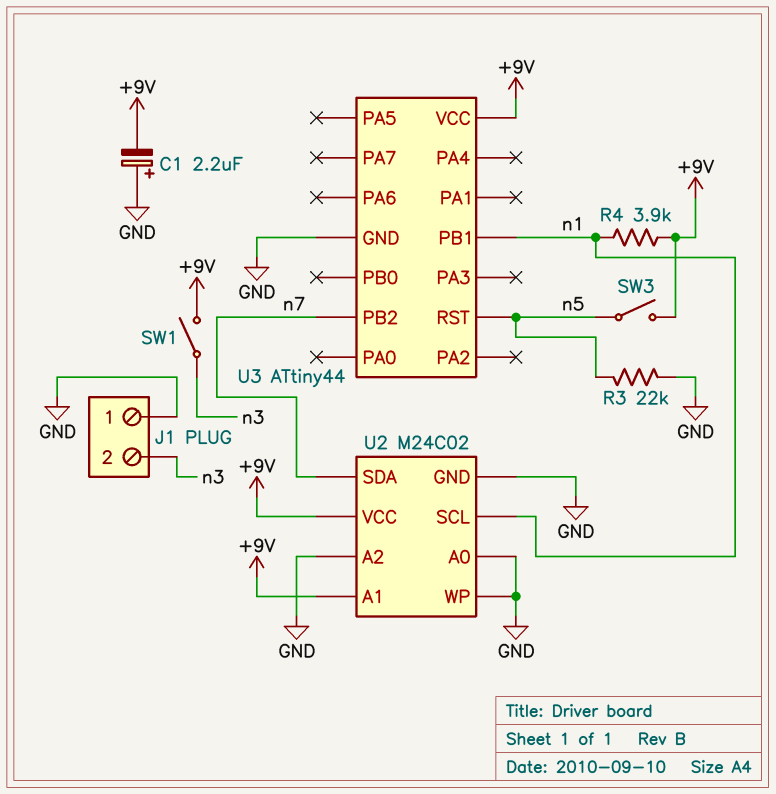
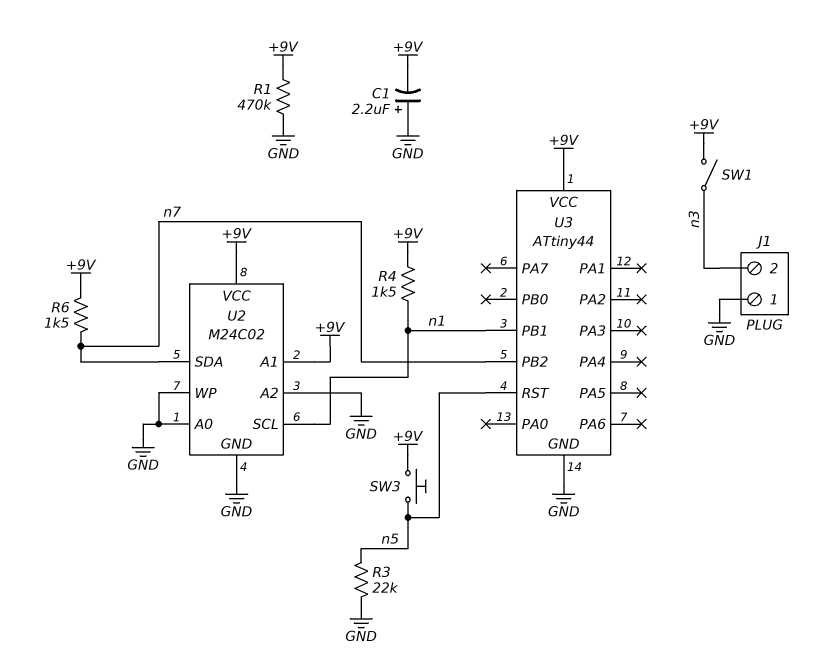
R1: none -> 470k (+9V, GND)
R4: 3.9k (+9V, n1) -> 1.5k (+9V, n1)
R6: none -> 1.5k (+9V, n7)
SW3: switch (+9V, n5) -> button (+9V, n5)

